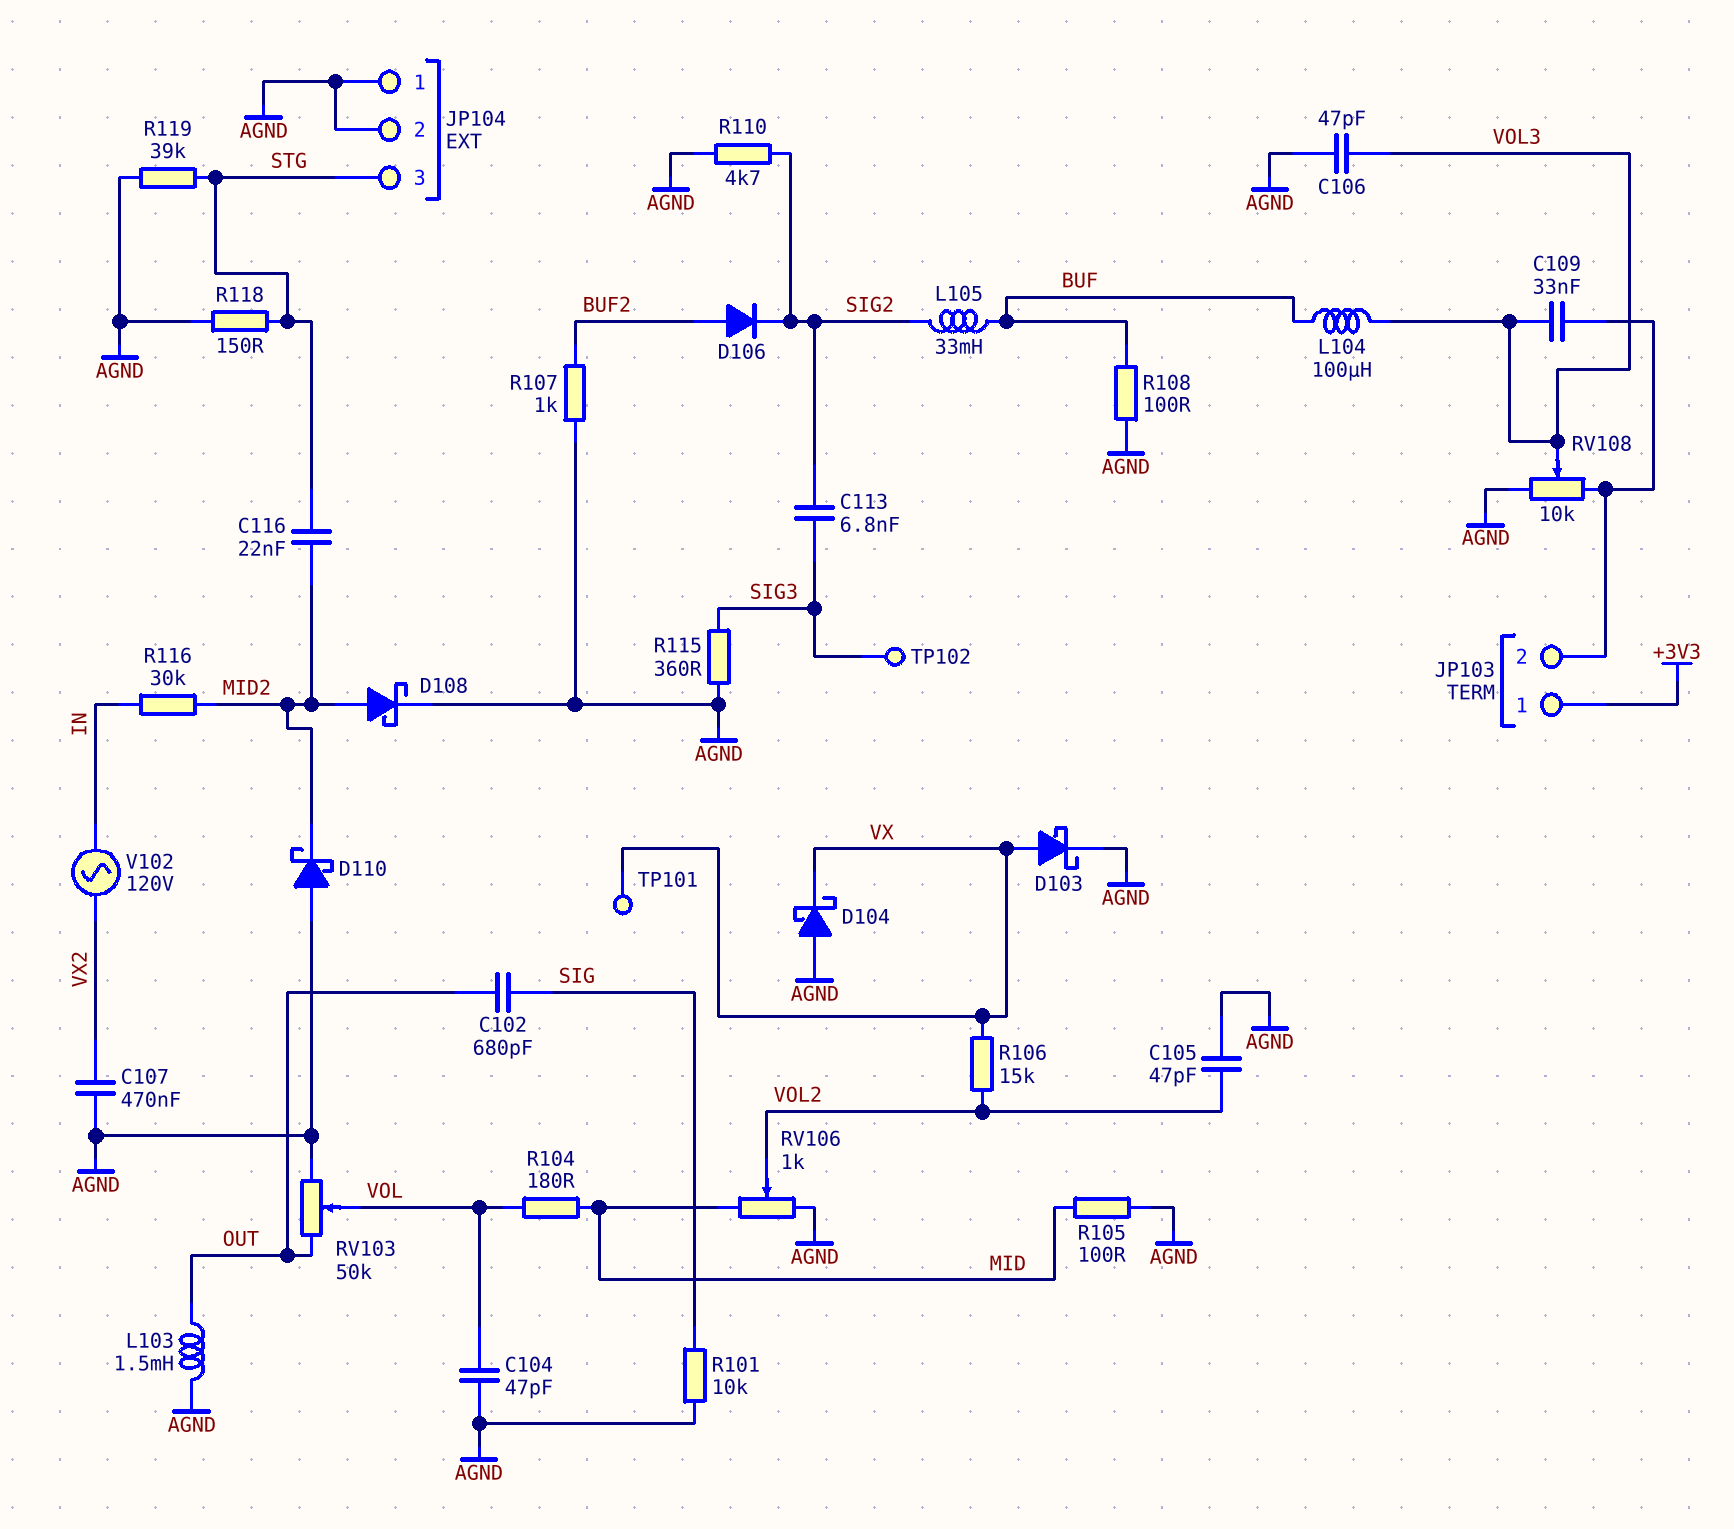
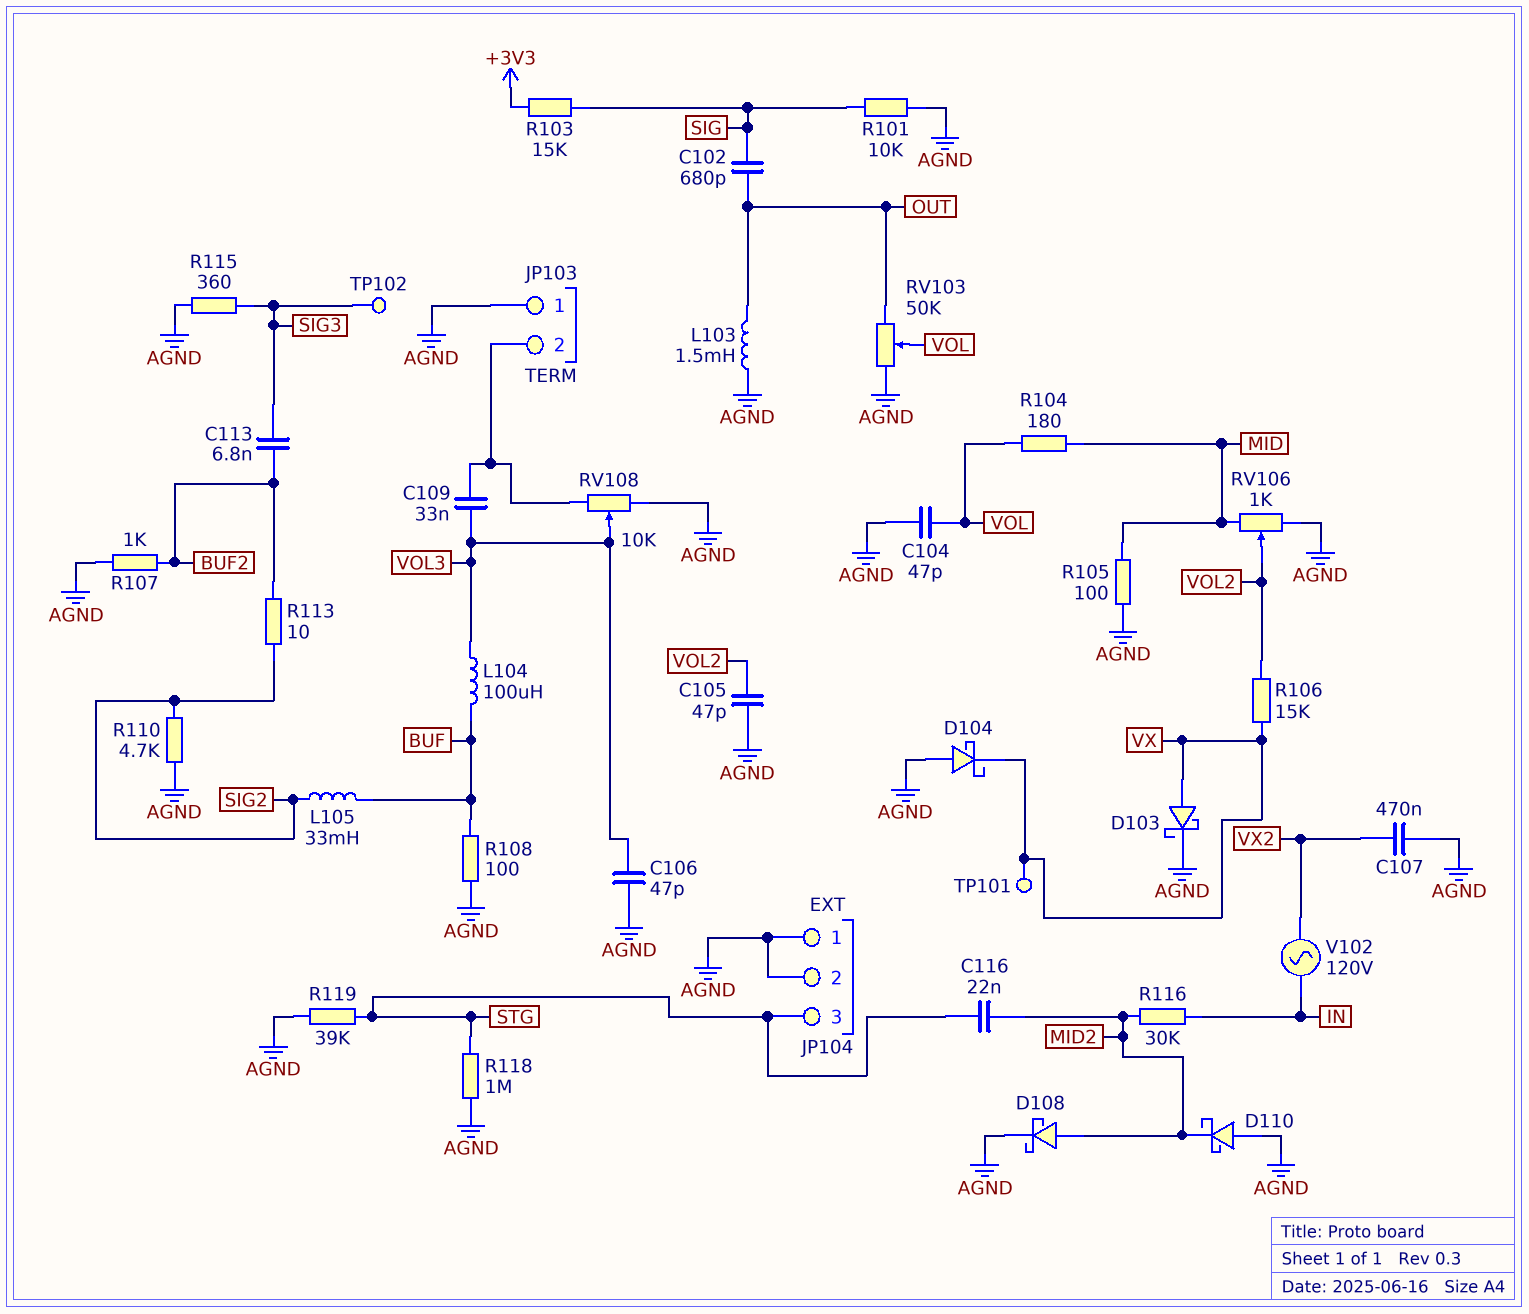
C113: 6.8nF (SIG2, SIG3) -> 6.8nF (BUF2, SIG3)
D106: diode (A BUF2, K SIG2) -> none
JP103 pin 1: +3V3 -> AGND
R103: none -> 15k (+3V3, SIG)
R113: none -> 10 (BUF2, SIG2)
R118: 150 (AGND, STG) -> 1M (AGND, STG)

